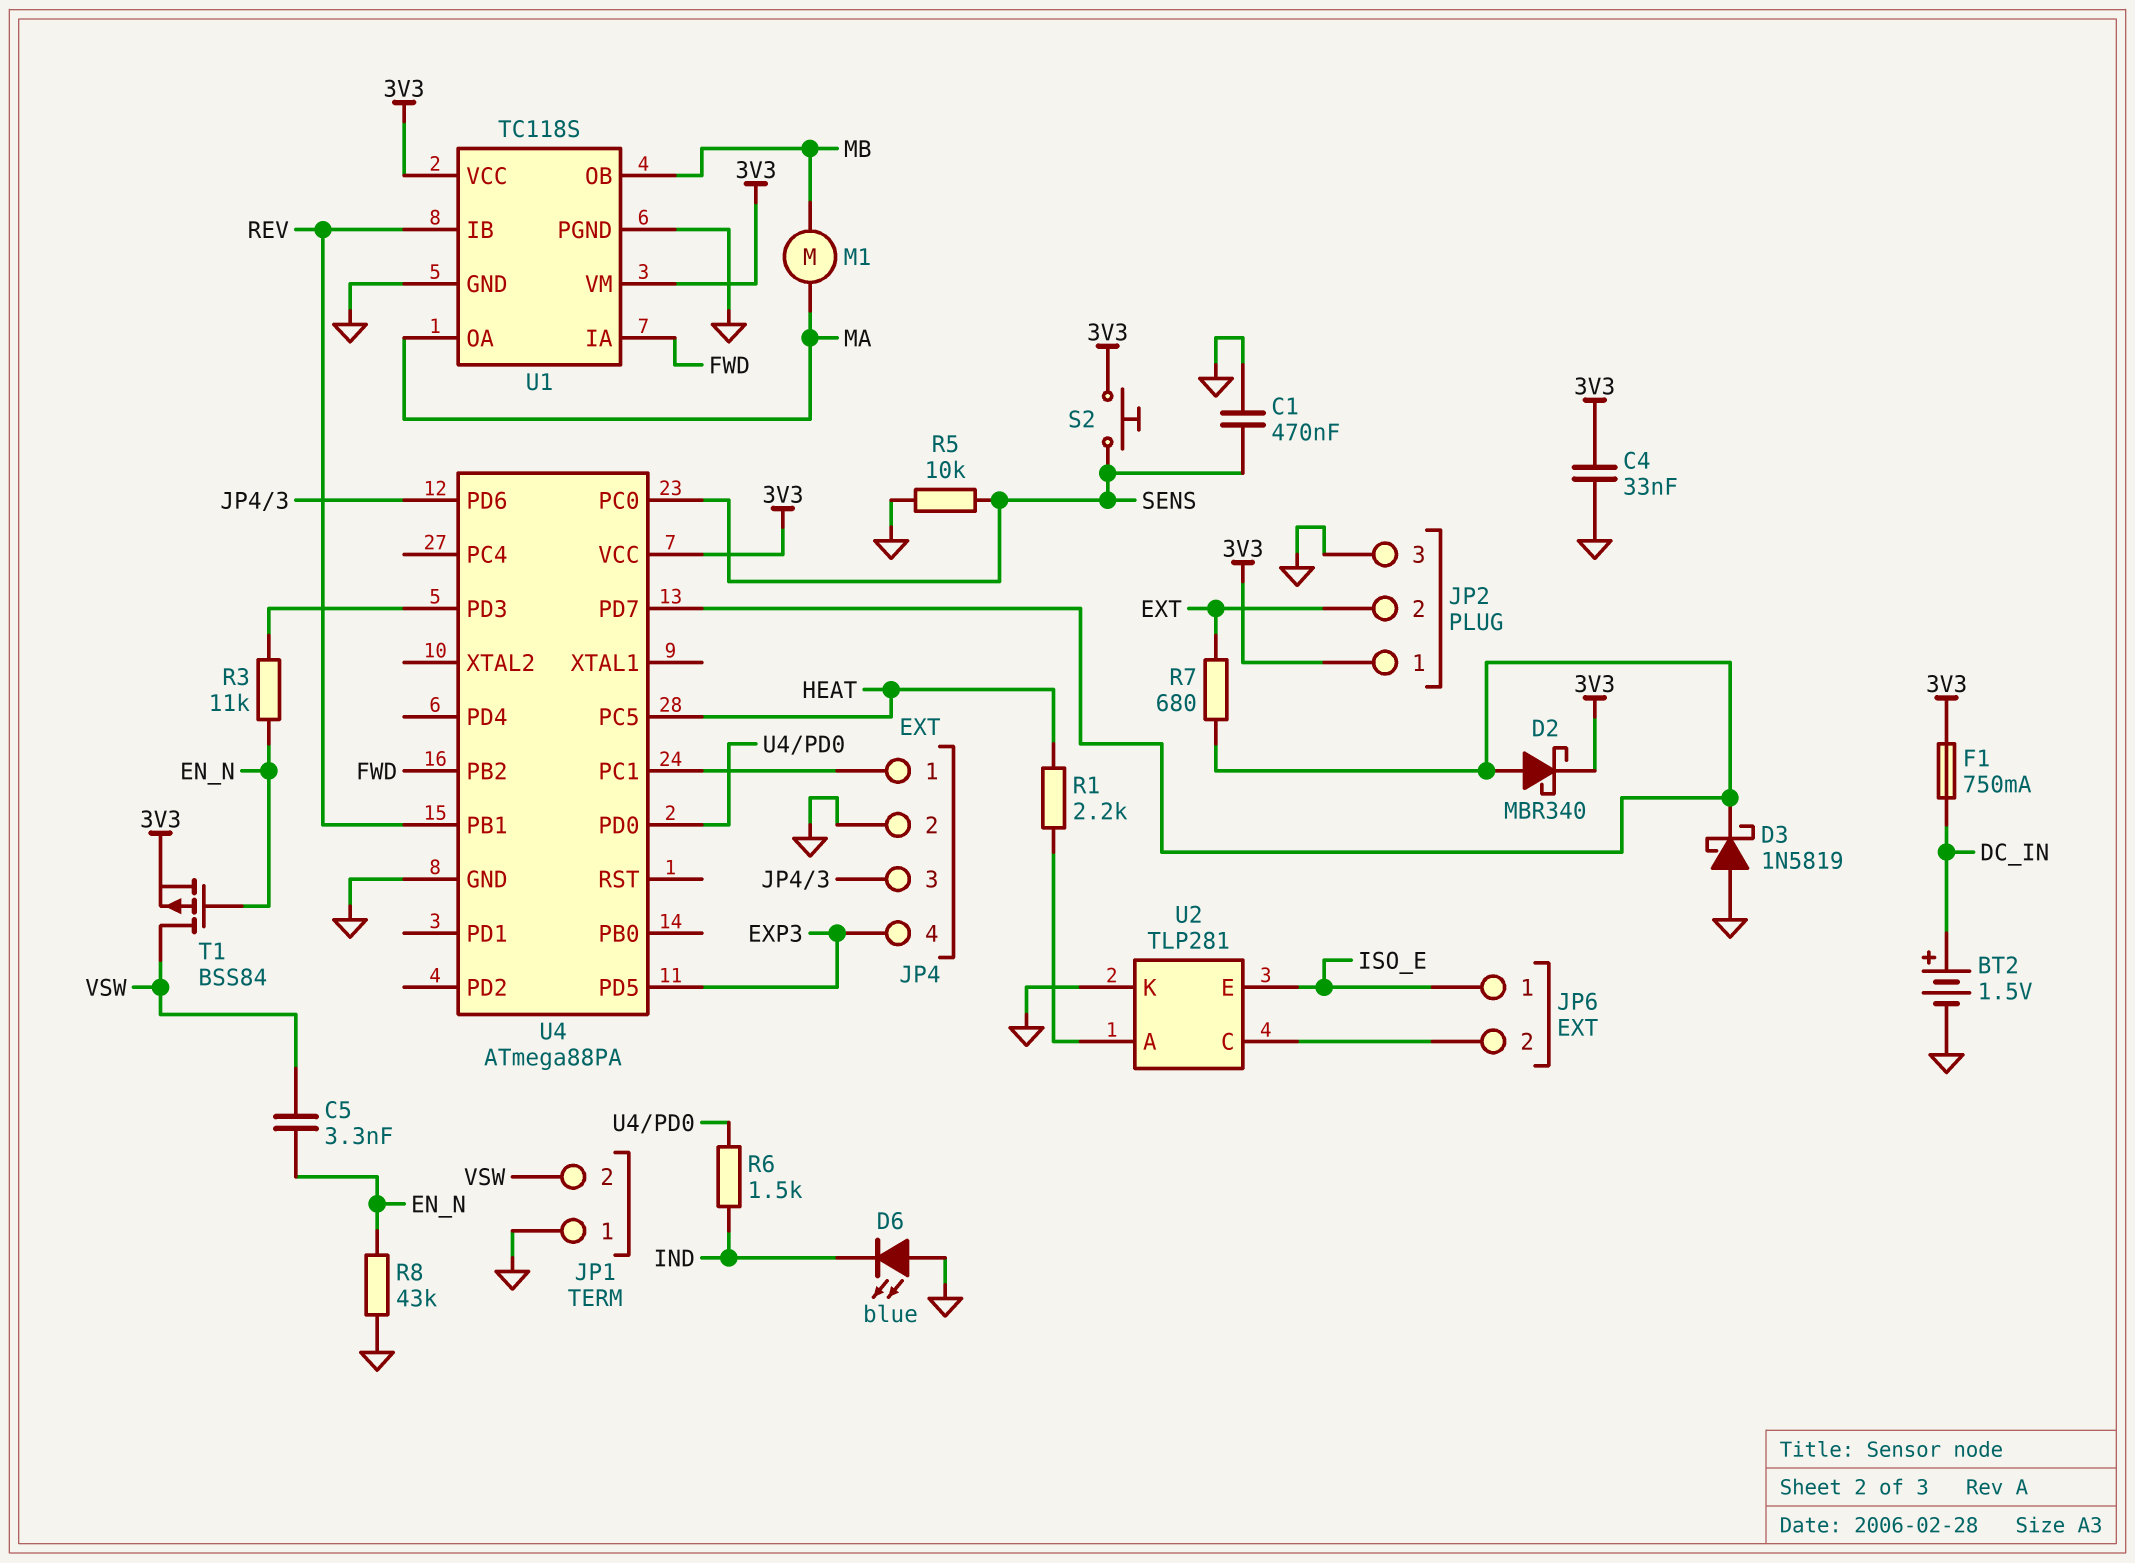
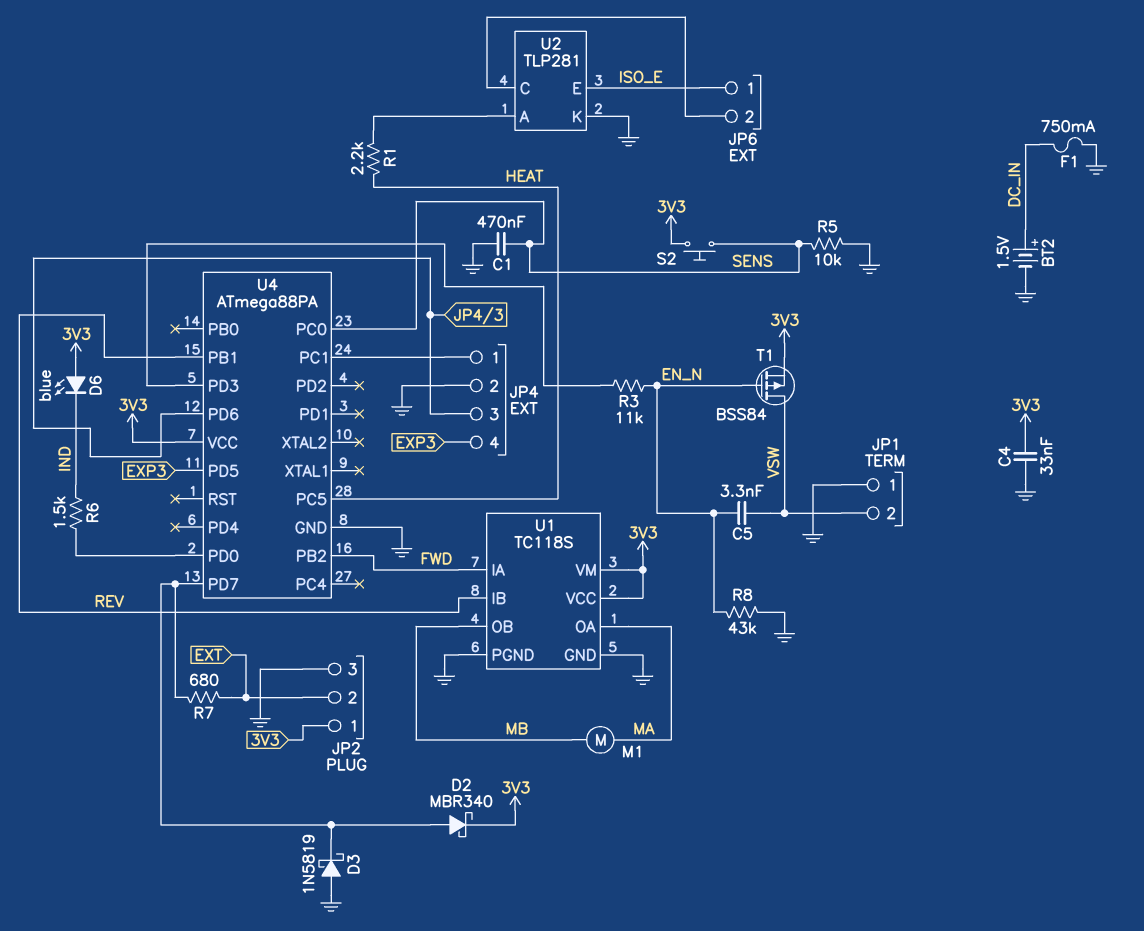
D6: LED blue (A GND, K IND) -> LED blue (A 3V3, K IND)
F1: 750mA (3V3, DC_IN) -> 750mA (DC_IN, GND)

